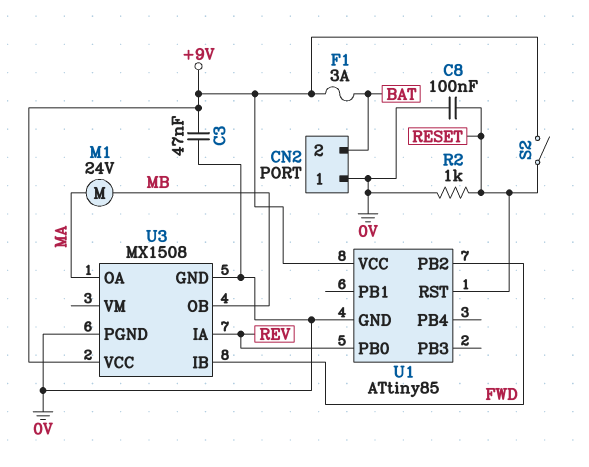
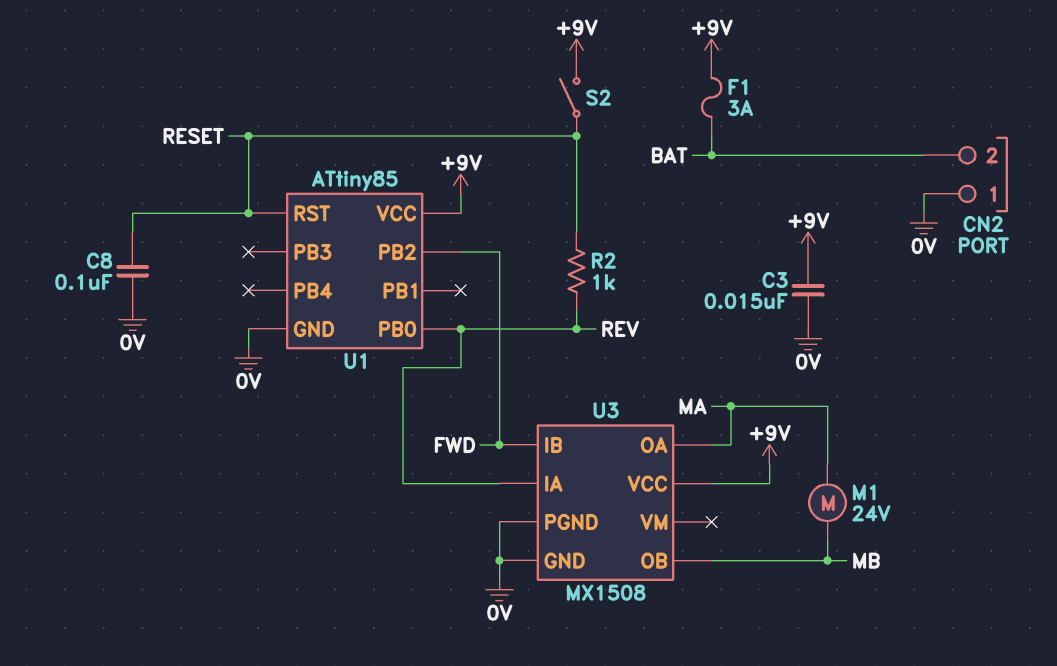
C3: 47nF (+9V, 0V) -> 15nF (+9V, 0V)
R2: 1k (0V, RESET) -> 1k (RESET, REV)

